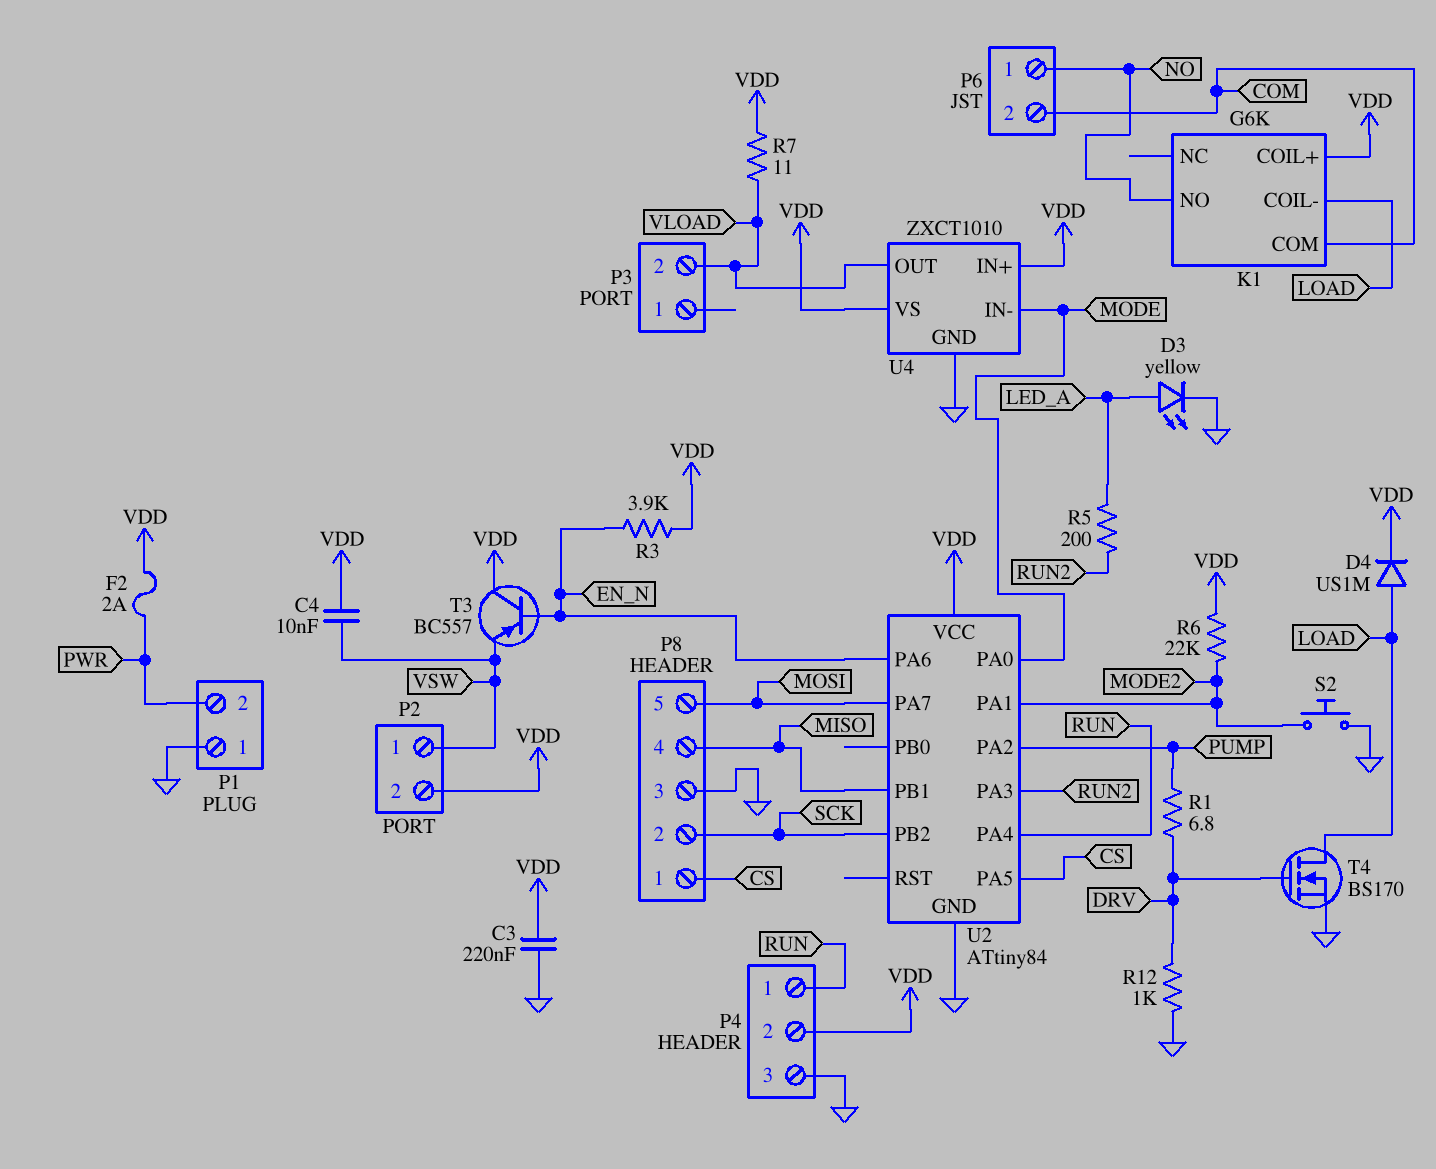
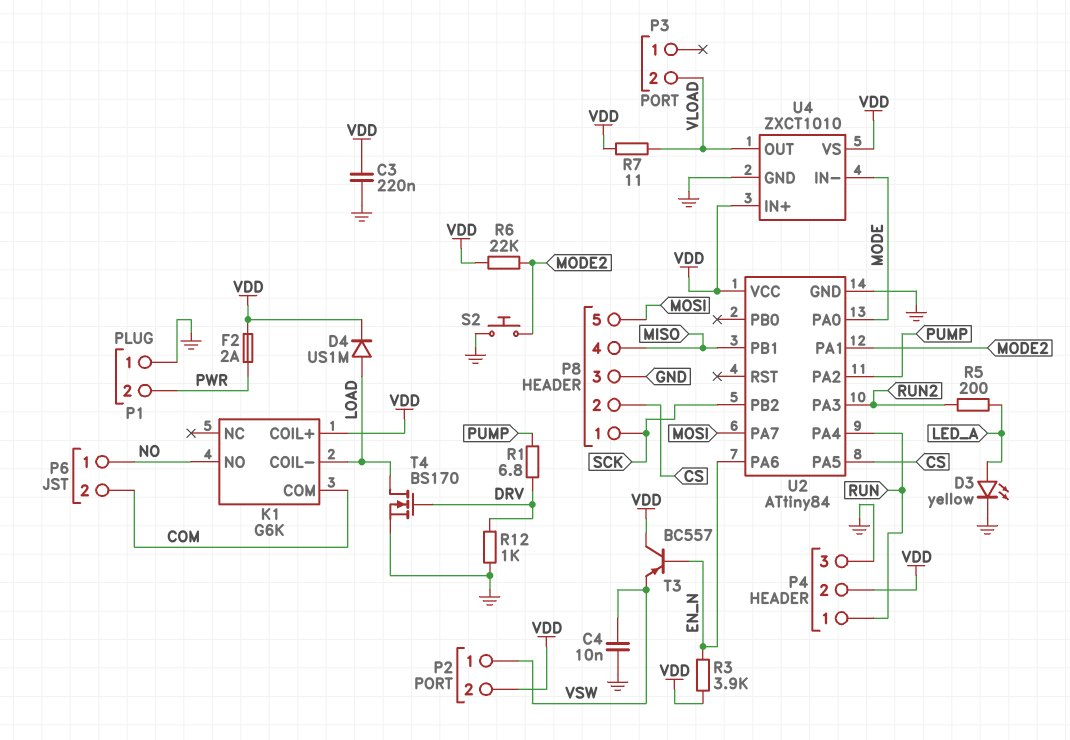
C4: 10nF (VDD, VSW) -> 10nF (GND, VSW)
P8 pin 1: CS -> SCK
P8 pin 2: SCK -> CS

